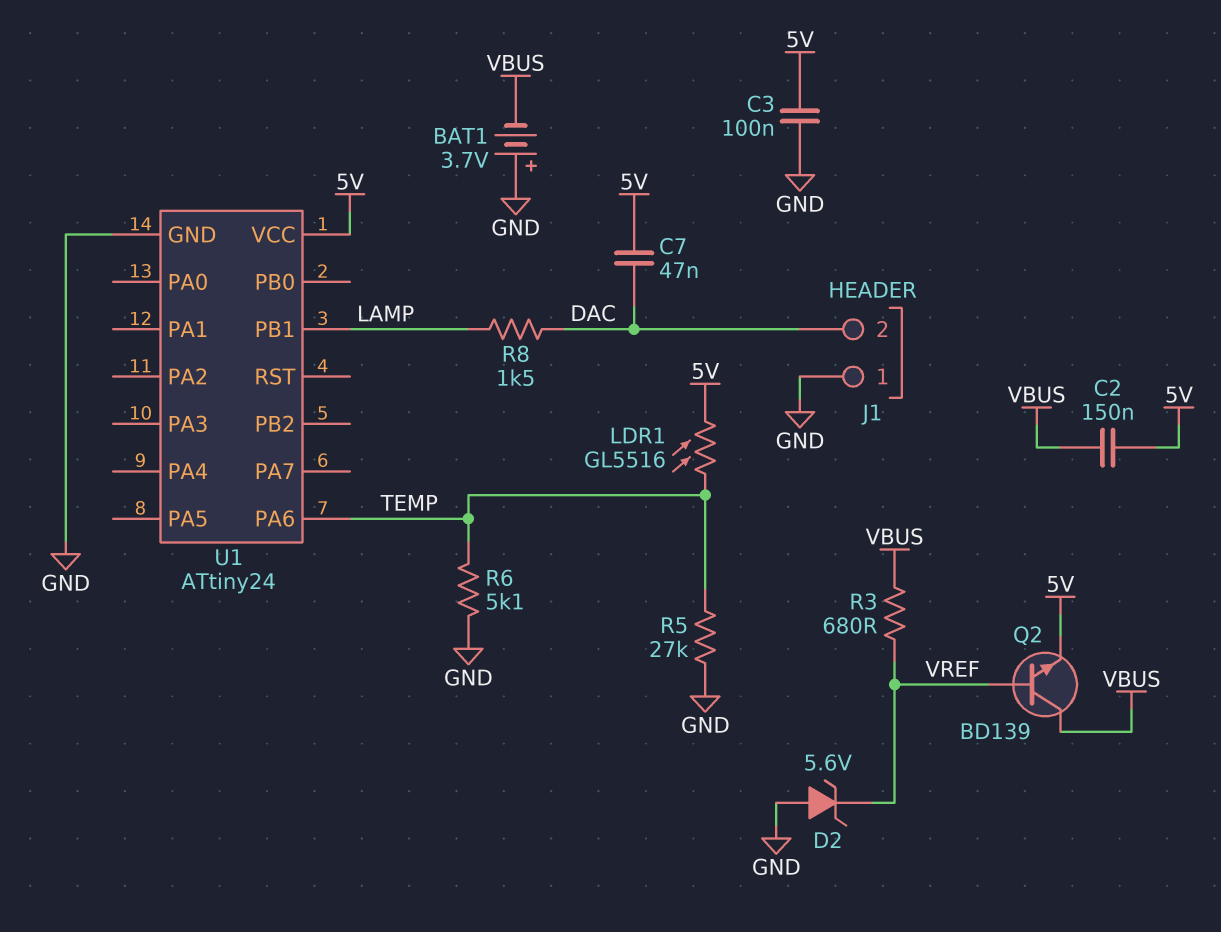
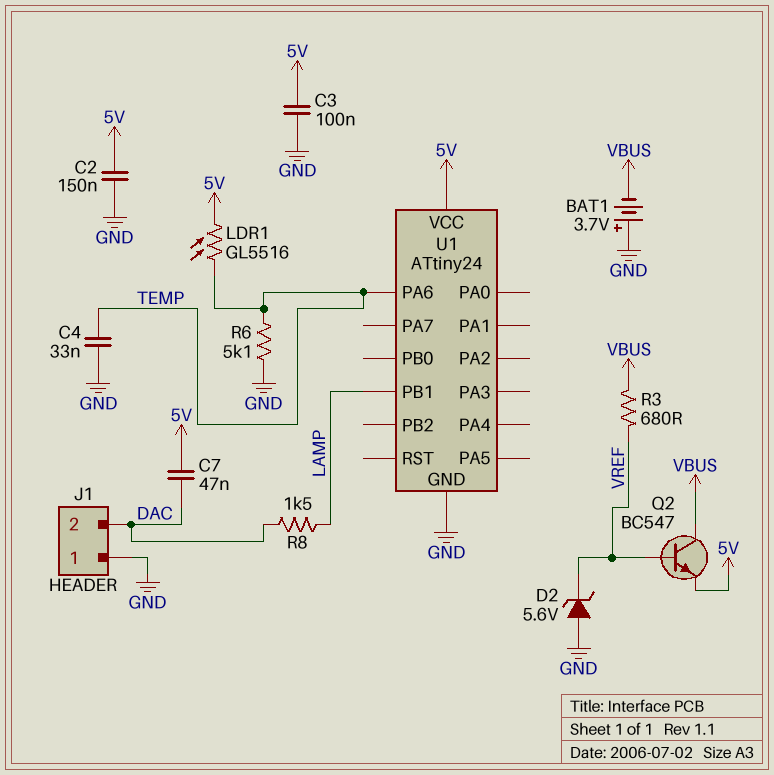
C2: 150nF (5V, VBUS) -> 150nF (5V, GND)
C4: none -> 33nF (GND, TEMP)
Q2: NPN BD139 (B VREF, C VBUS, E 5V) -> NPN BC547 (B VREF, C VBUS, E 5V)
R5: 27k (GND, TEMP) -> none

